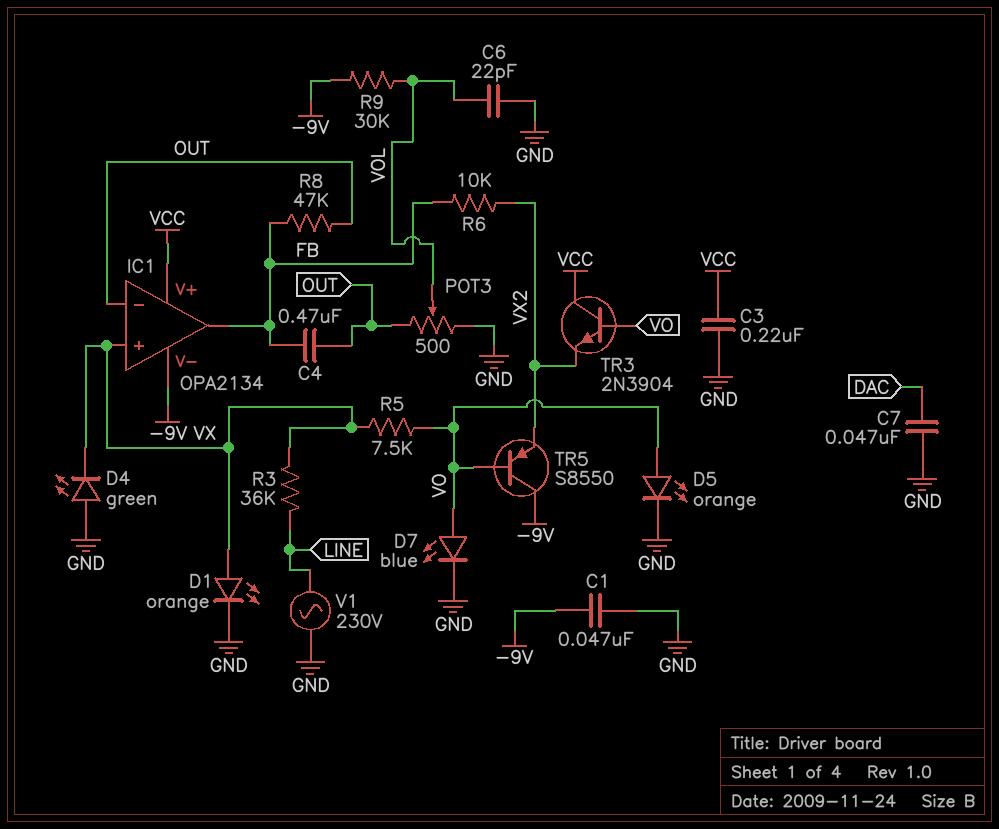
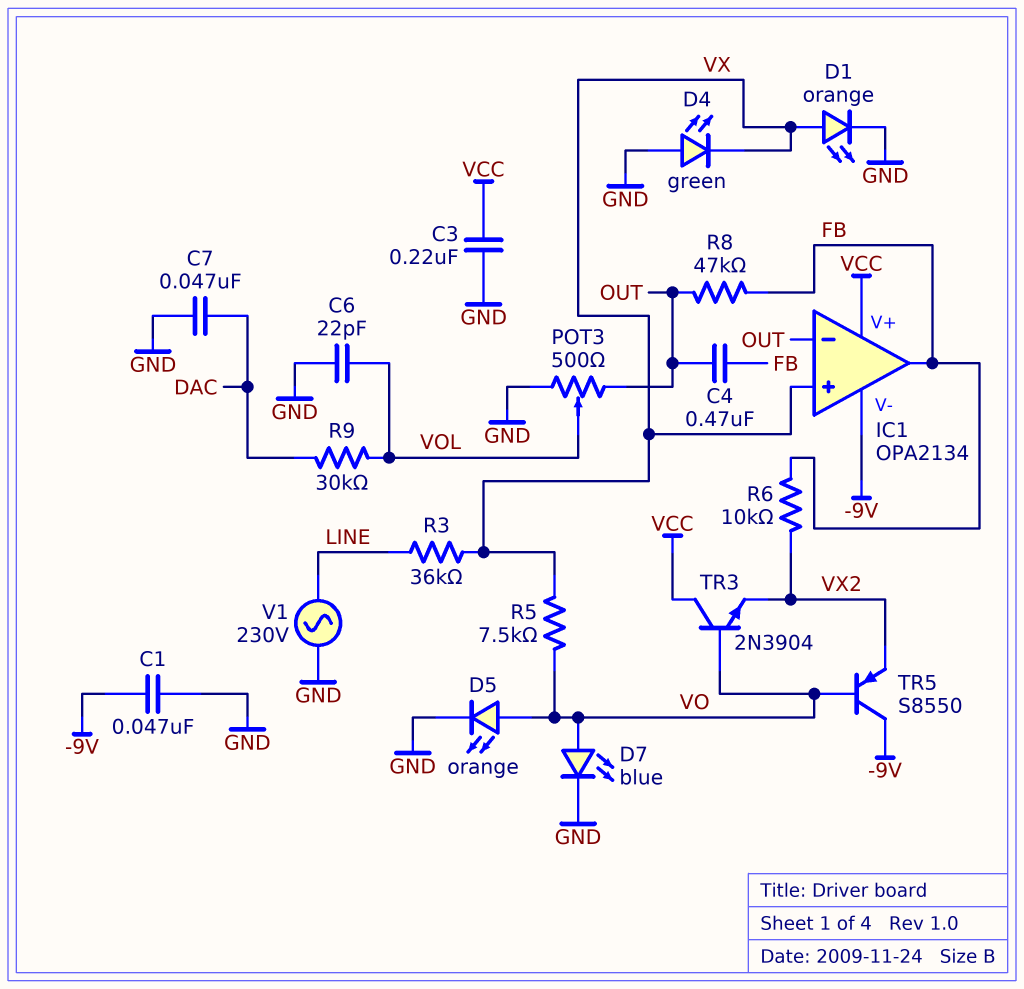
R9: 30k (-9V, VOL) -> 30k (DAC, VOL)

